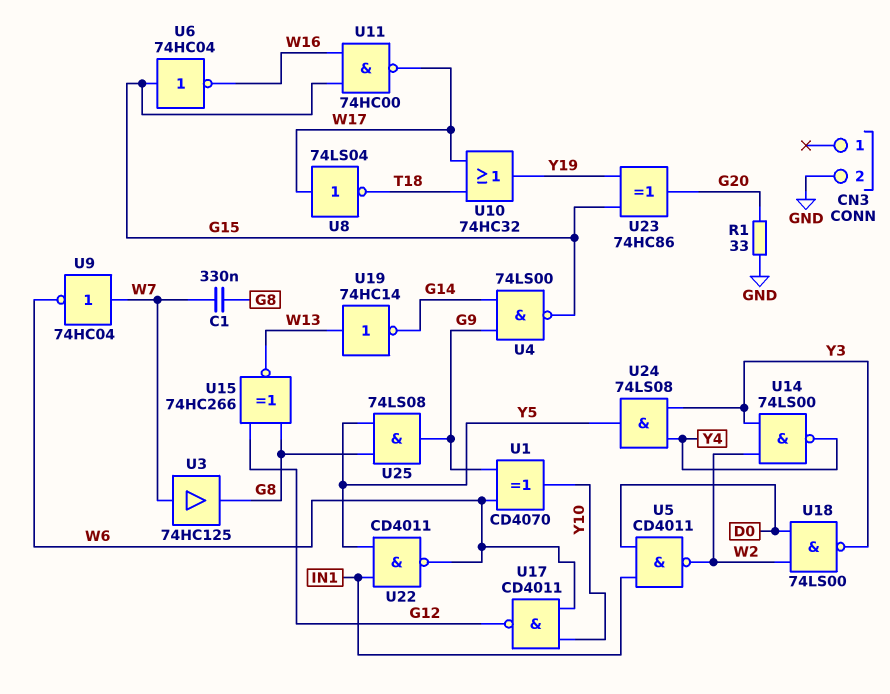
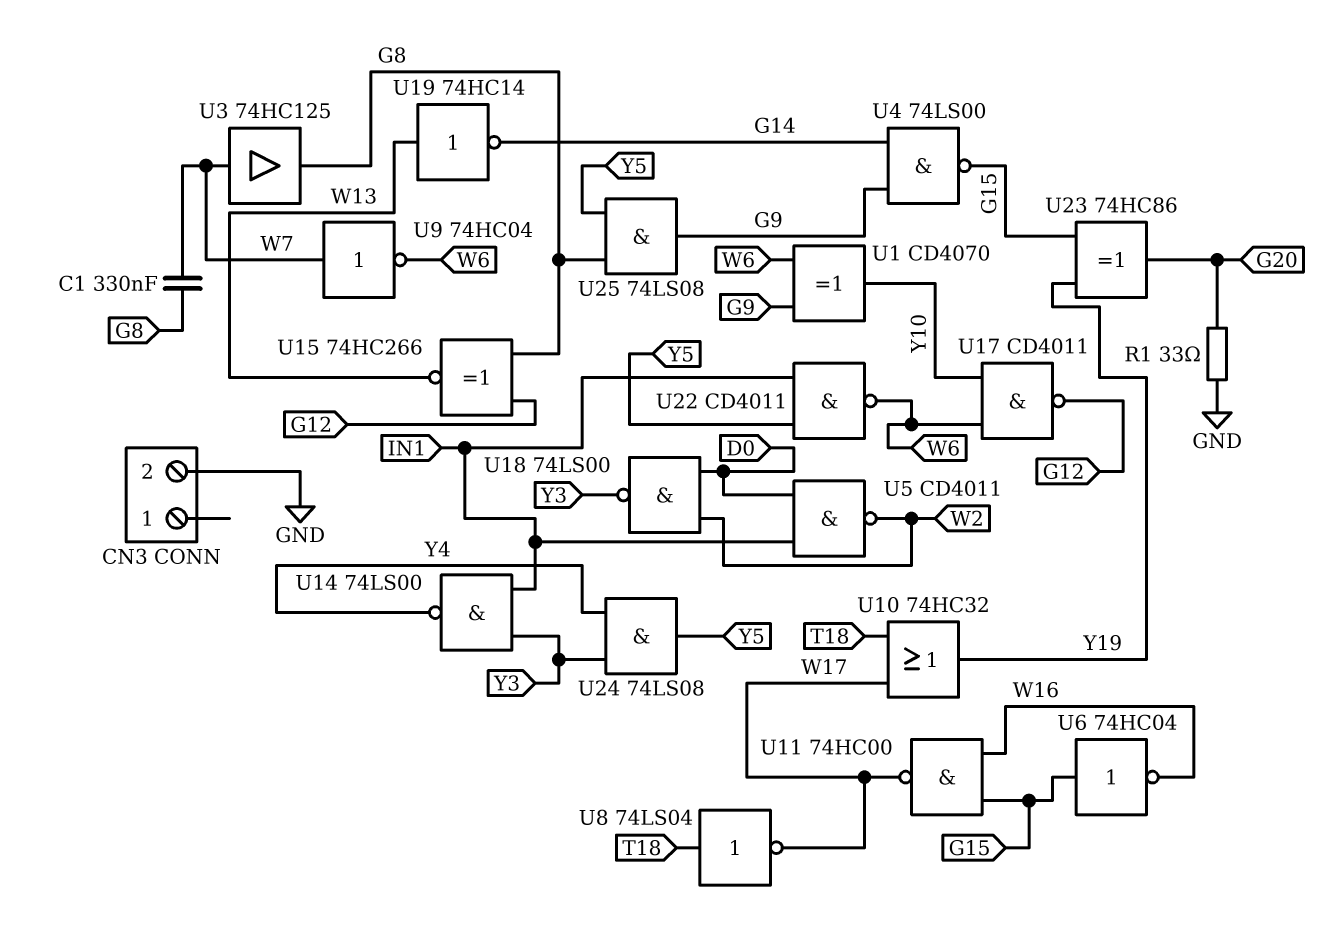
U8: NOT 74LS04 (in W17, out T18) -> NOT 74LS04 (in T18, out W17)
U14: NAND 74LS00 (in W2, in Y3, out Y4) -> NAND 74LS00 (in IN1, in Y3, out Y4)

